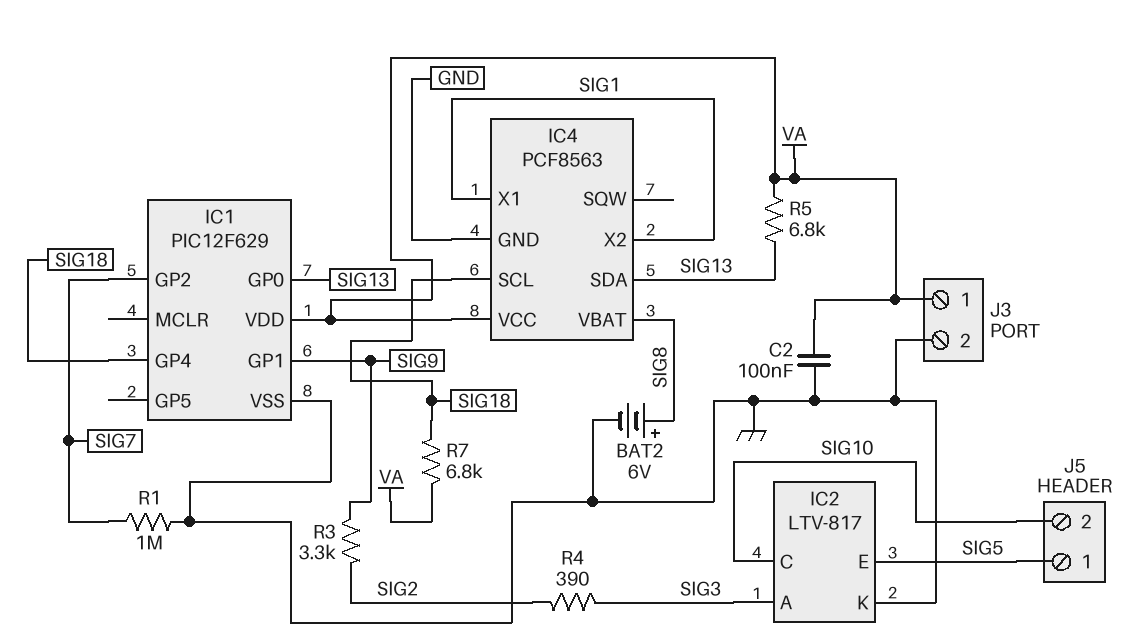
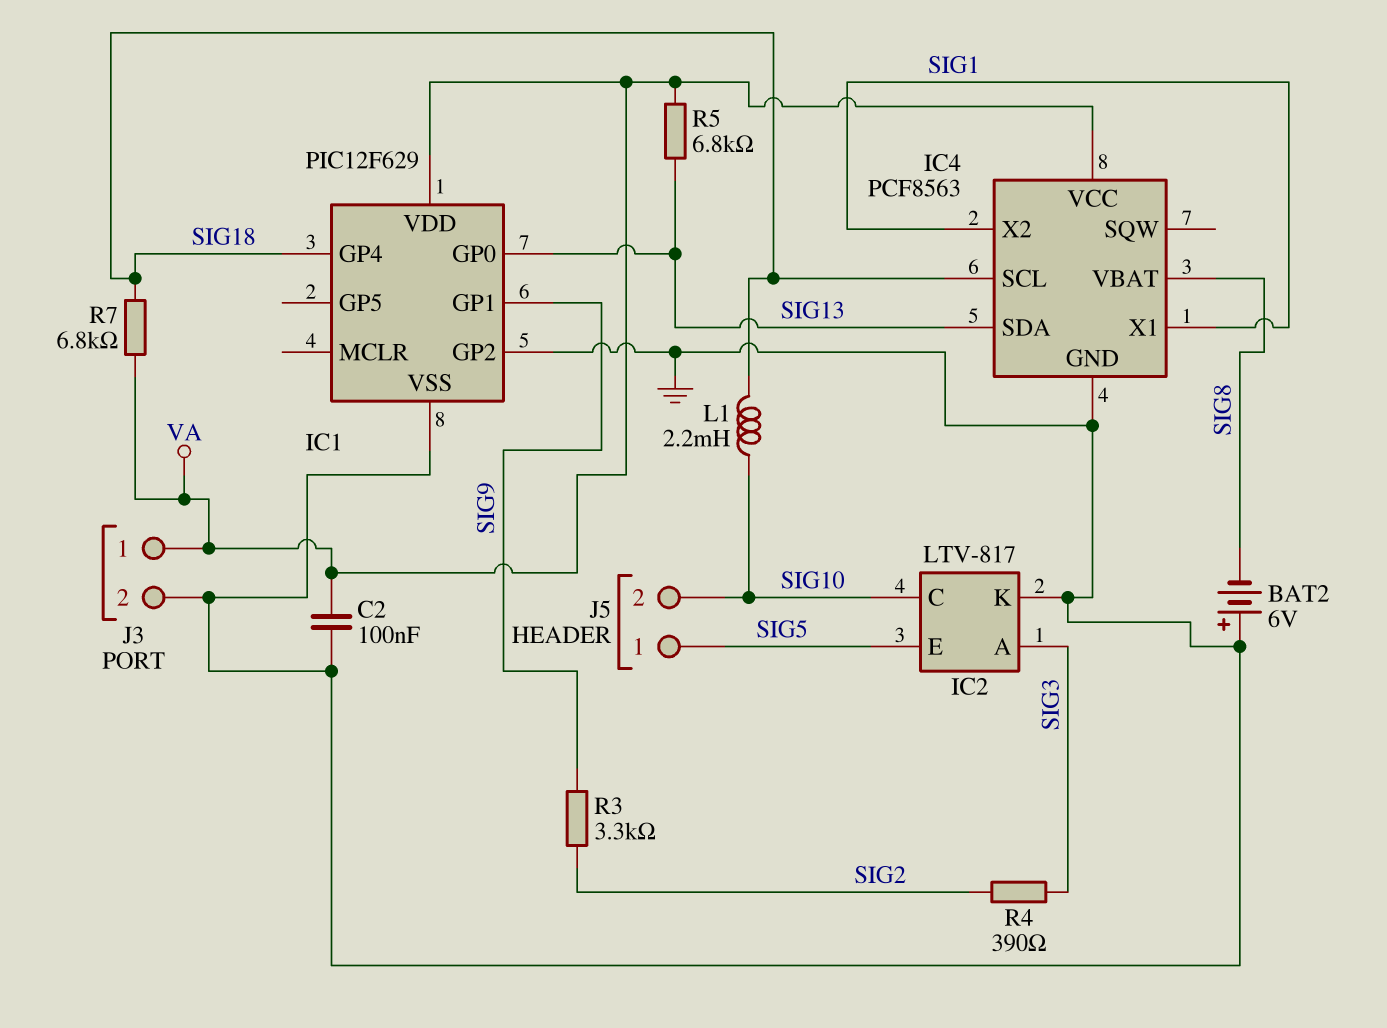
BAT2: 6V (plus SIG8, minus GND) -> 6V (plus GND, minus SIG8)
IC1 pin GP2: SIG7 -> GND
L1: none -> 2.2mH (SIG10, SIG18)
R1: 1M (GND, SIG7) -> none

